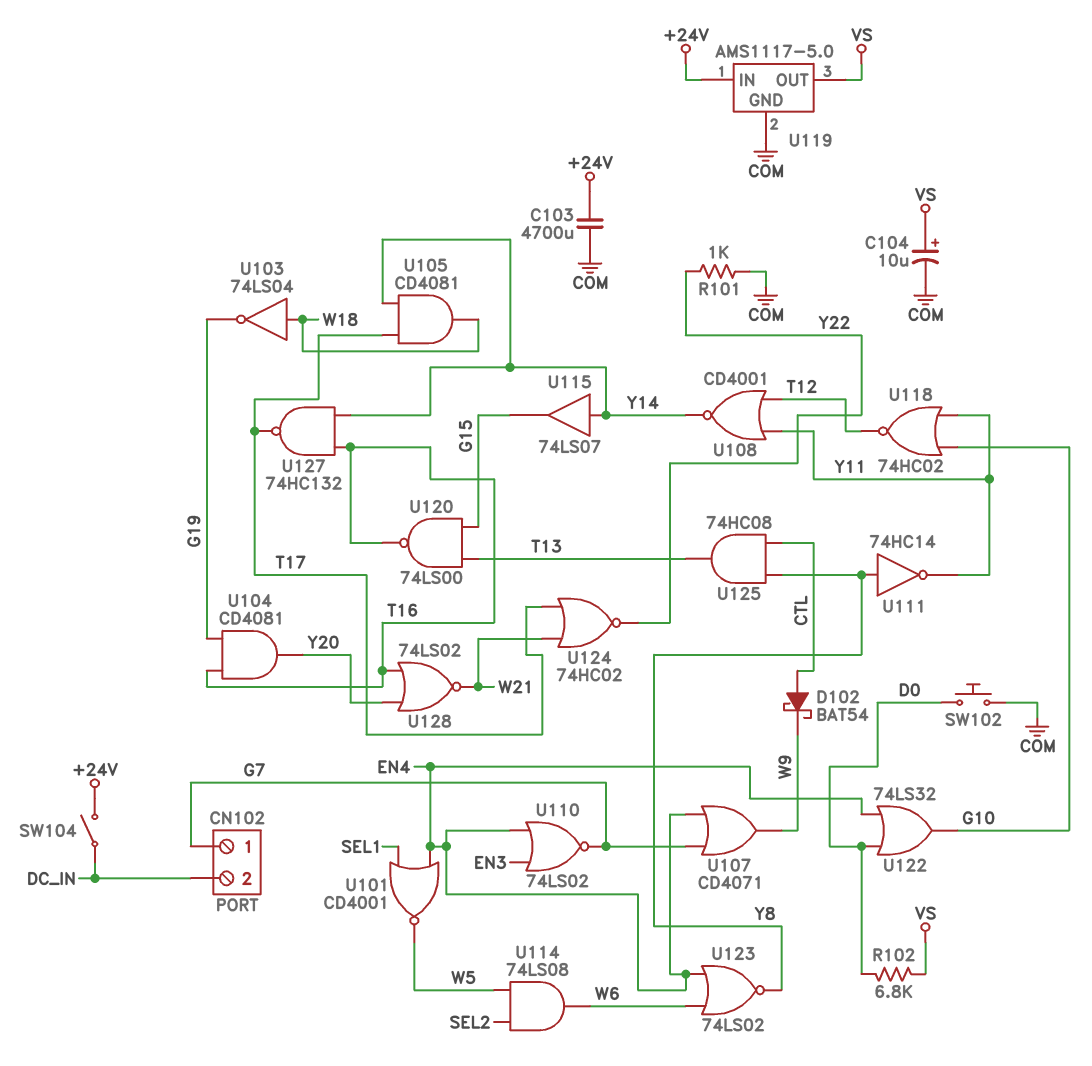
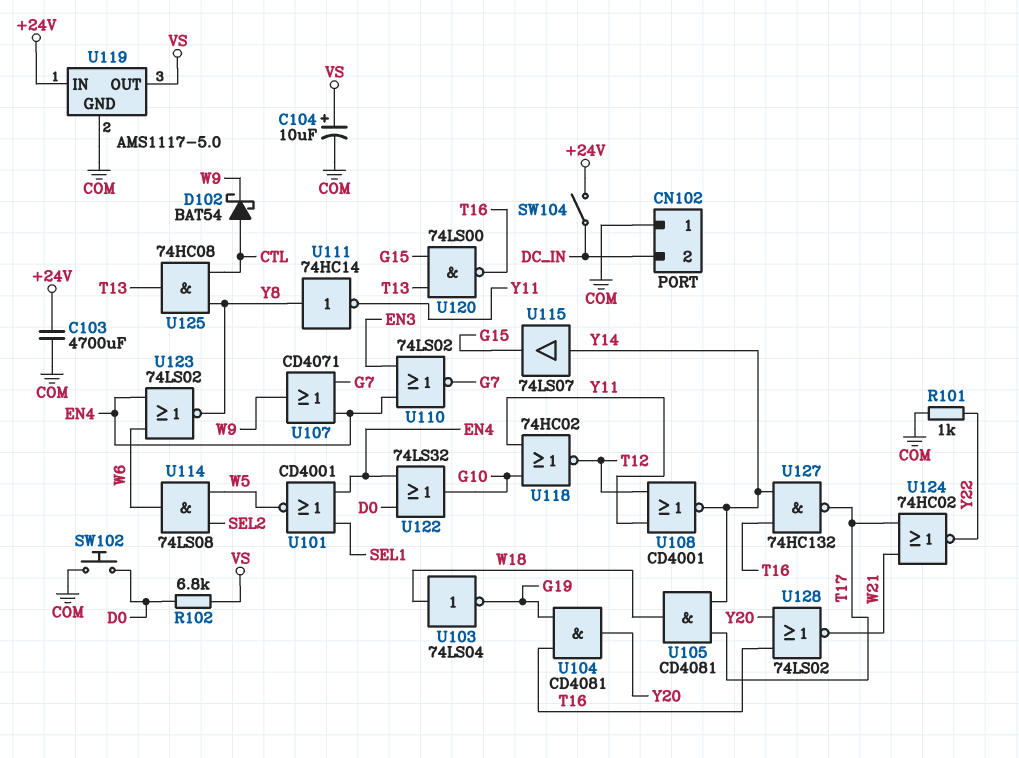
CN102 pin 1: G7 -> COM

